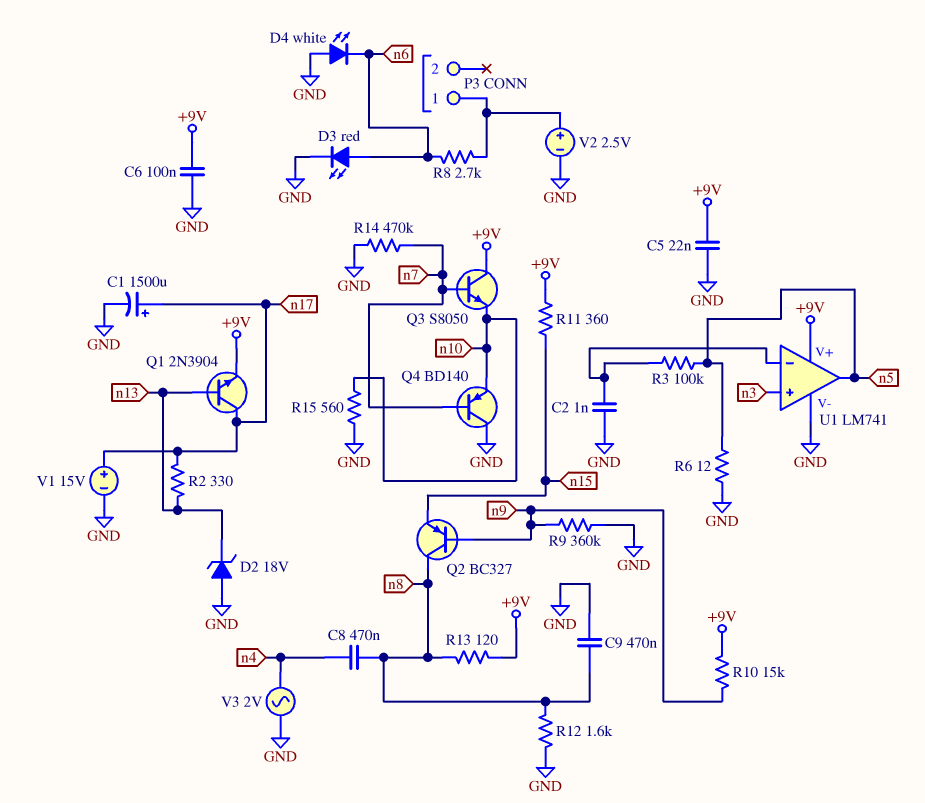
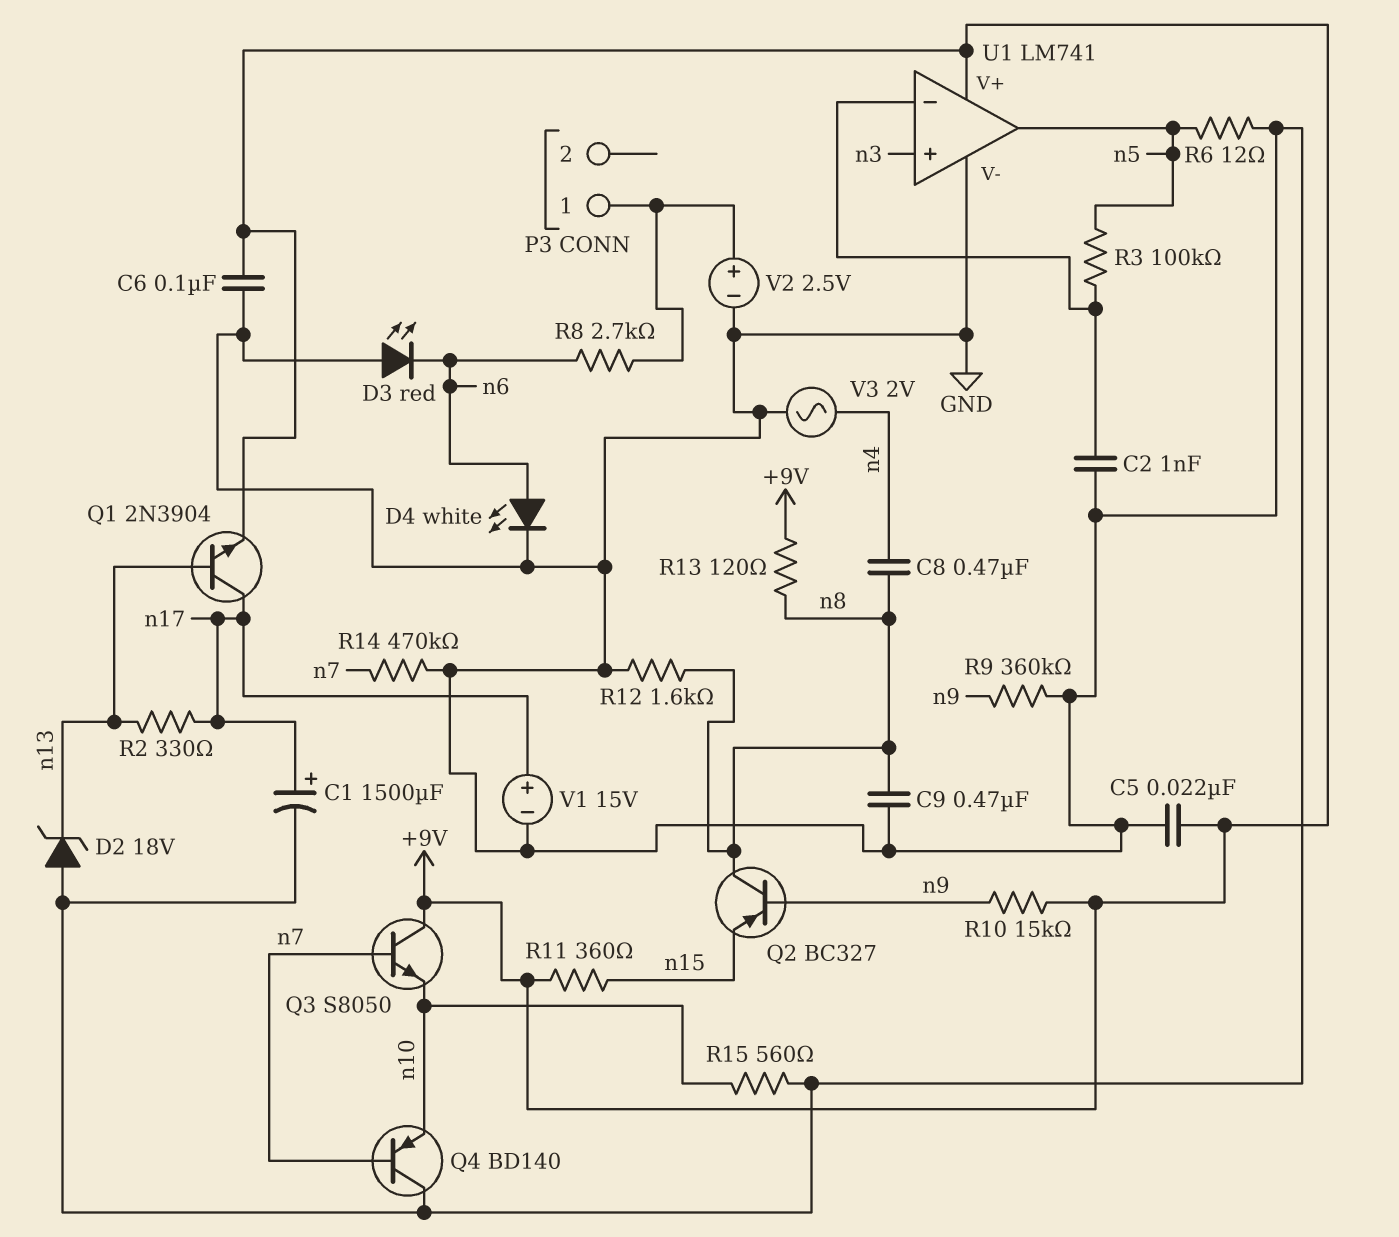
D3: LED red (A n6, K GND) -> LED red (A GND, K n6)
D4: LED white (A GND, K n6) -> LED white (A n6, K GND)

